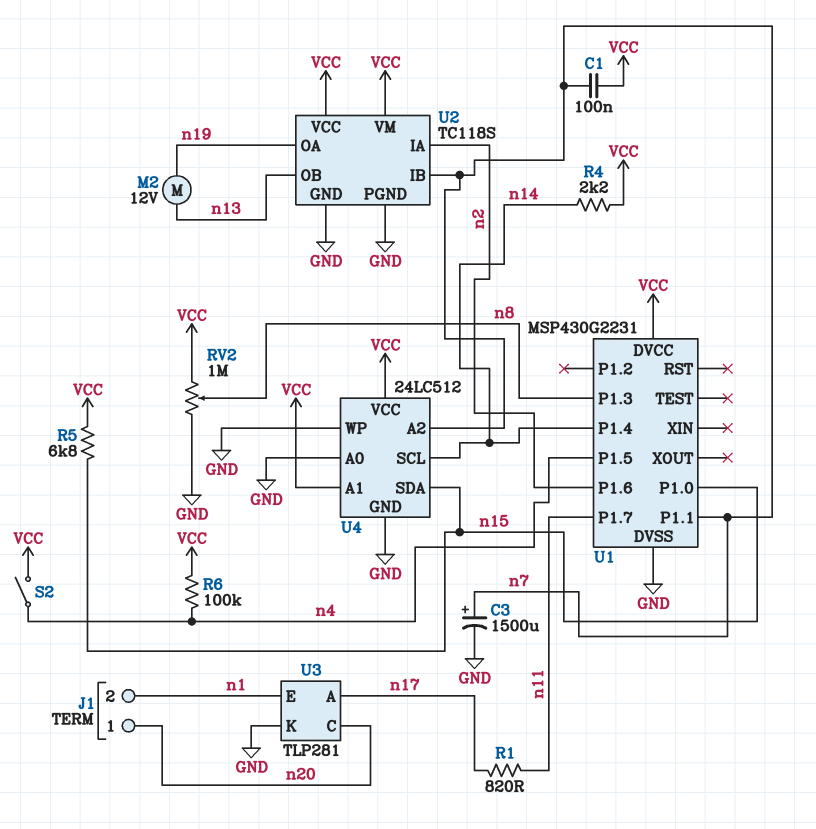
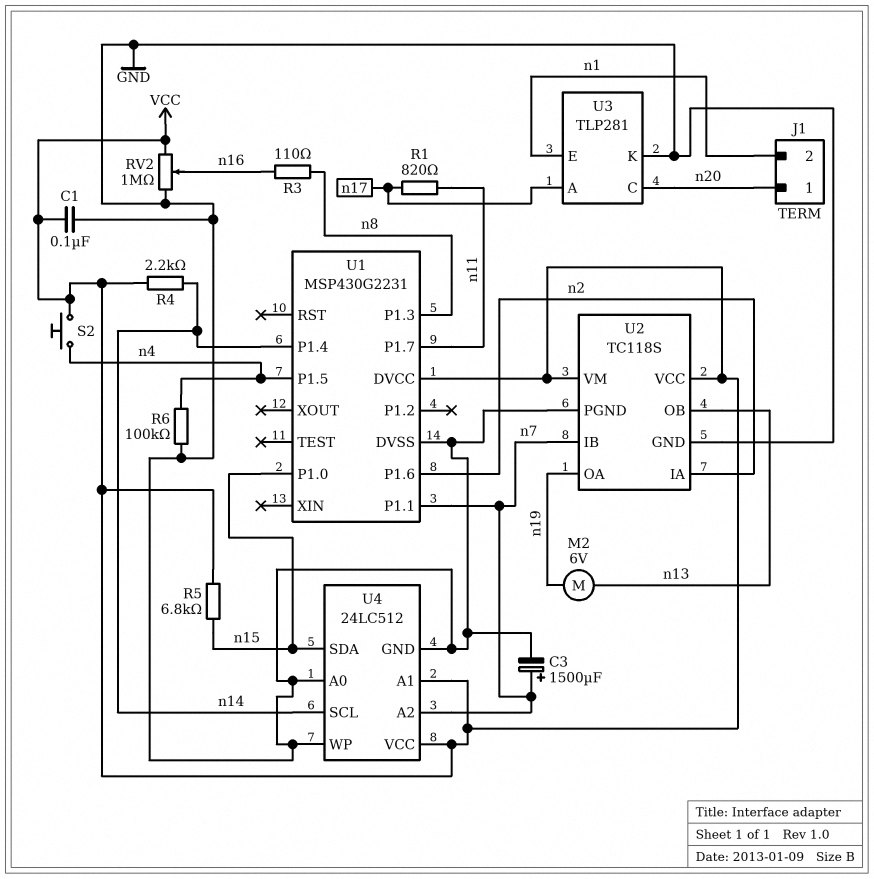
C1: 100nF (VCC, n7) -> 100nF (GND, VCC)
M2: motor 12V (n13, n19) -> motor 6V (n13, n19)
R3: none -> 110 (n8, n16)
R6: 100k (VCC, n4) -> 100k (GND, n4)
RV2: 1M (GND, VCC, wiper n8) -> 1M (GND, VCC, wiper n16)
S2: switch (VCC, n4) -> button (VCC, n4)

